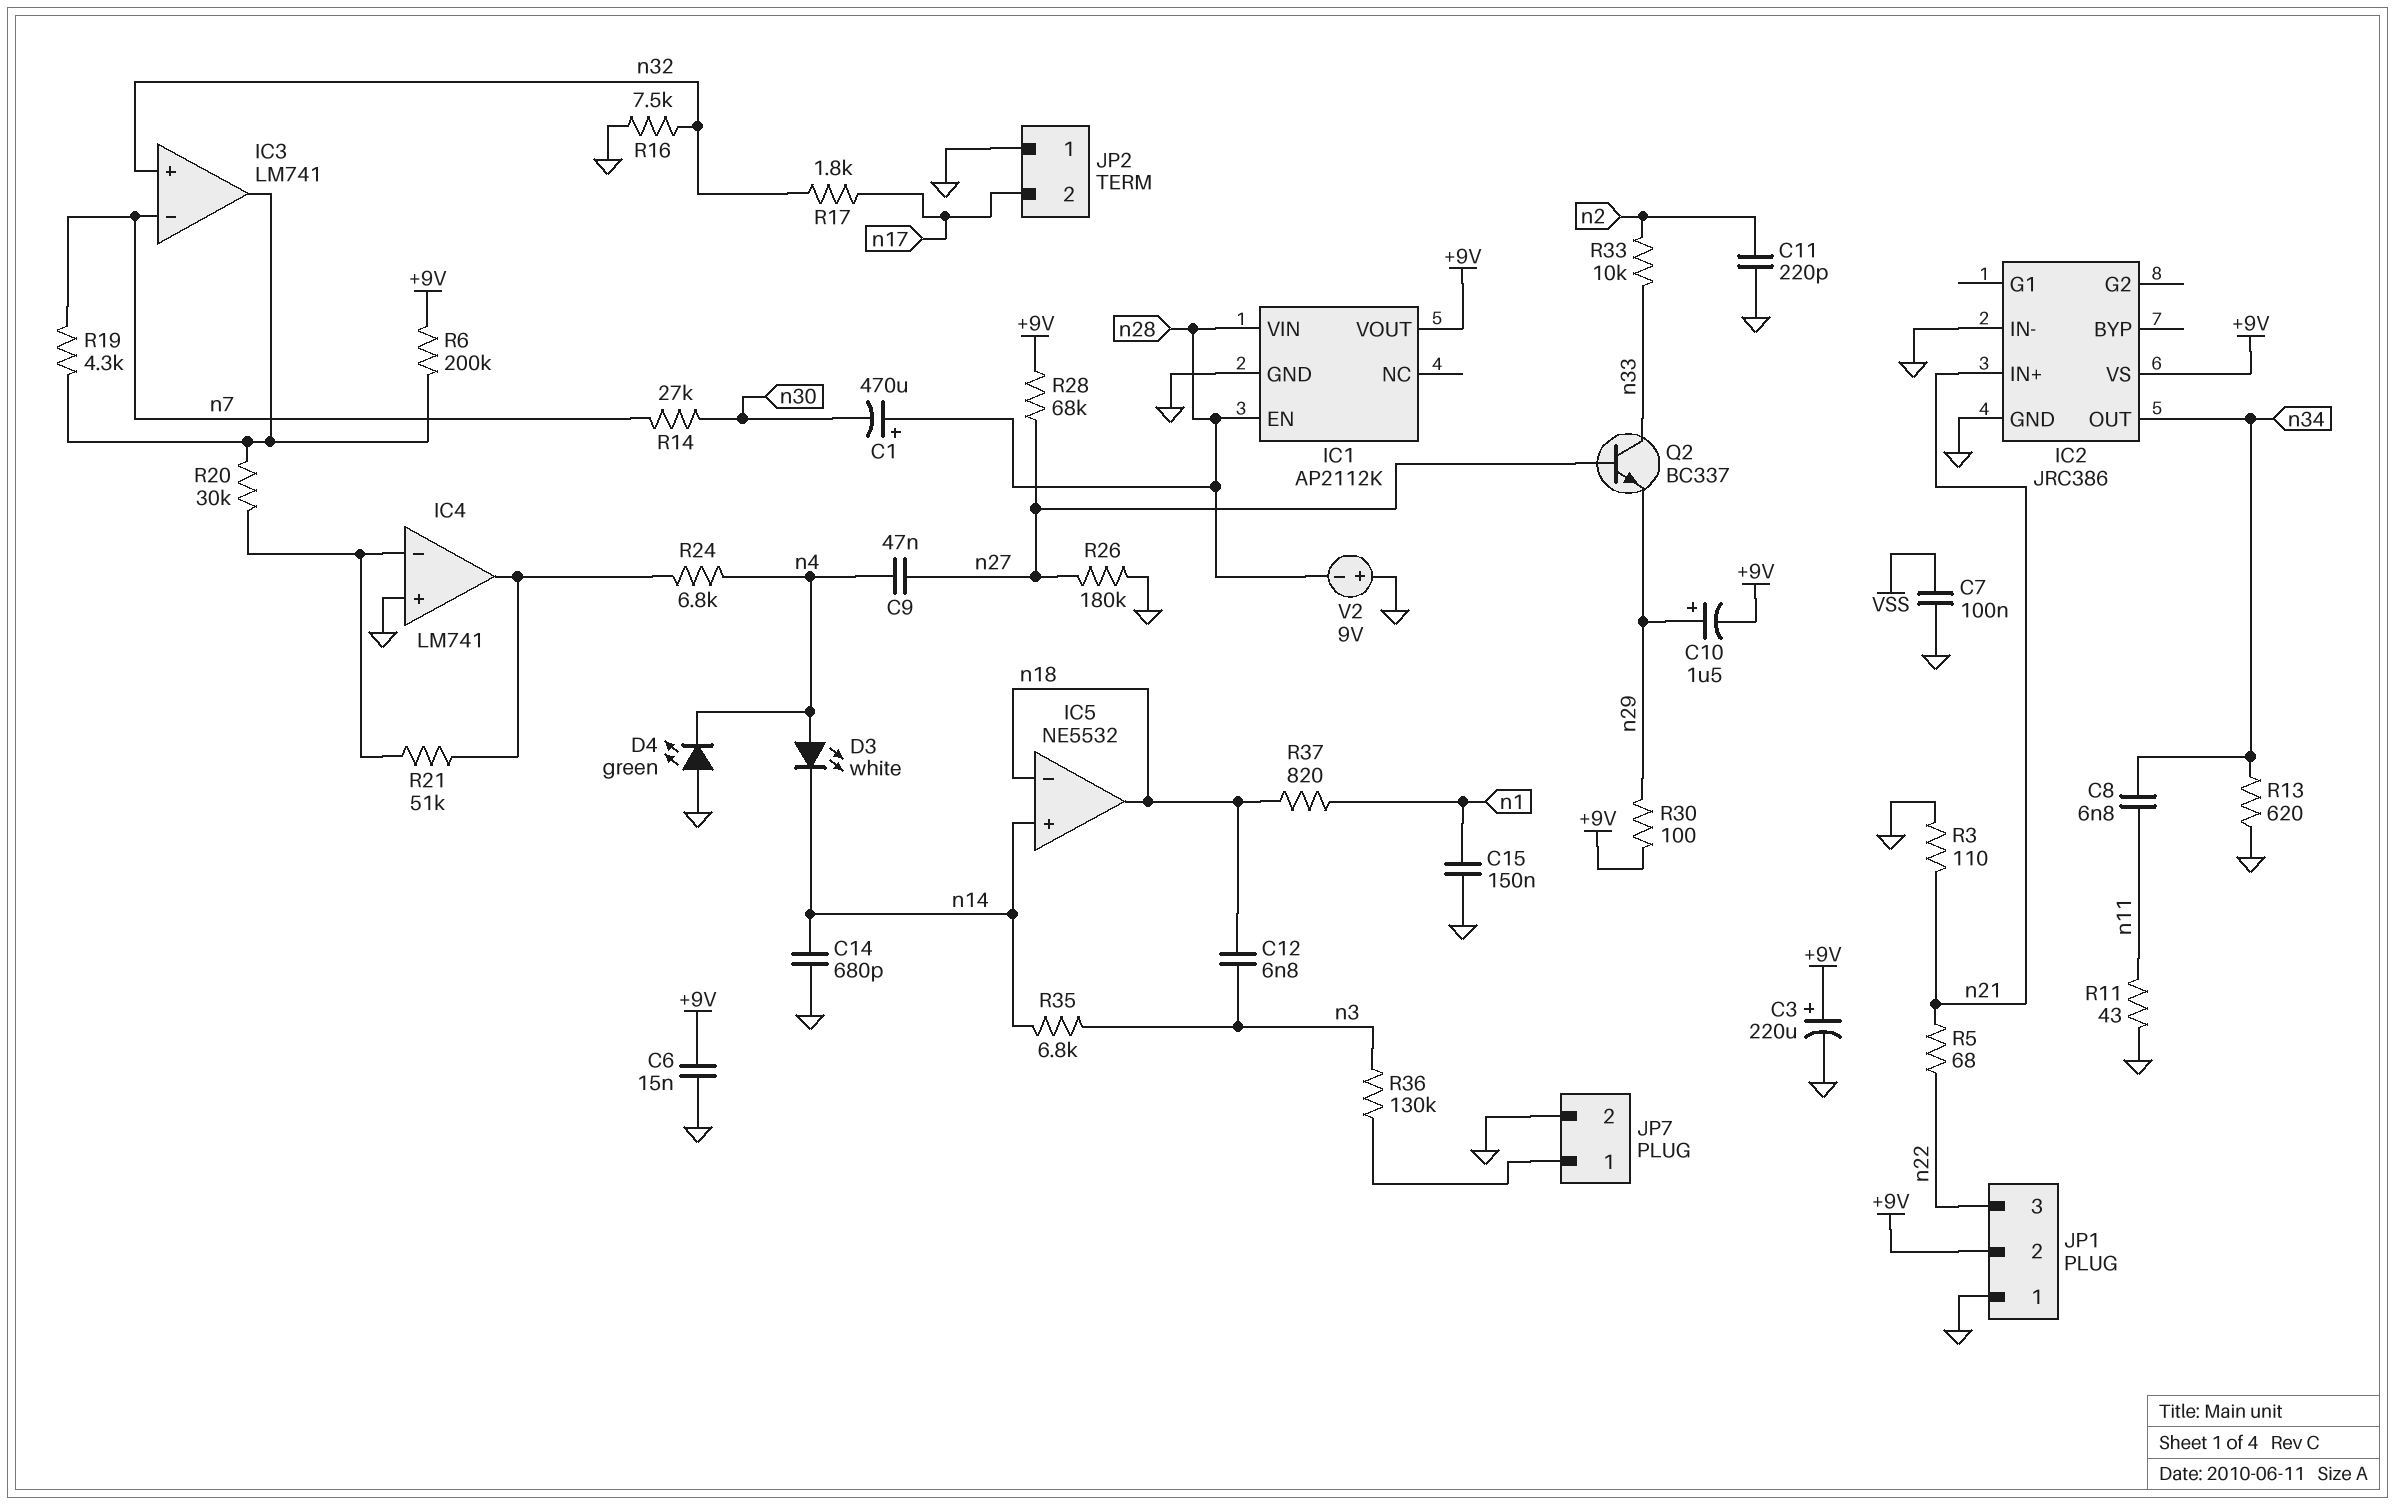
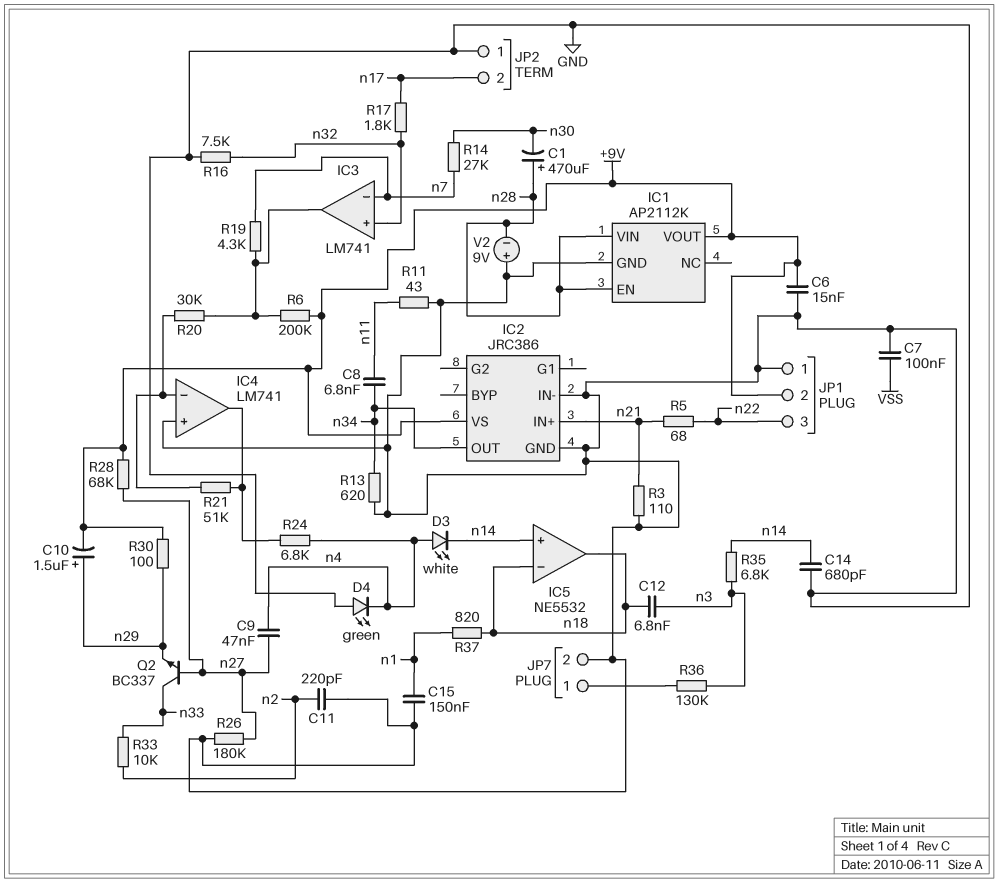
C3: 220uF (plus +9V, minus GND) -> none

